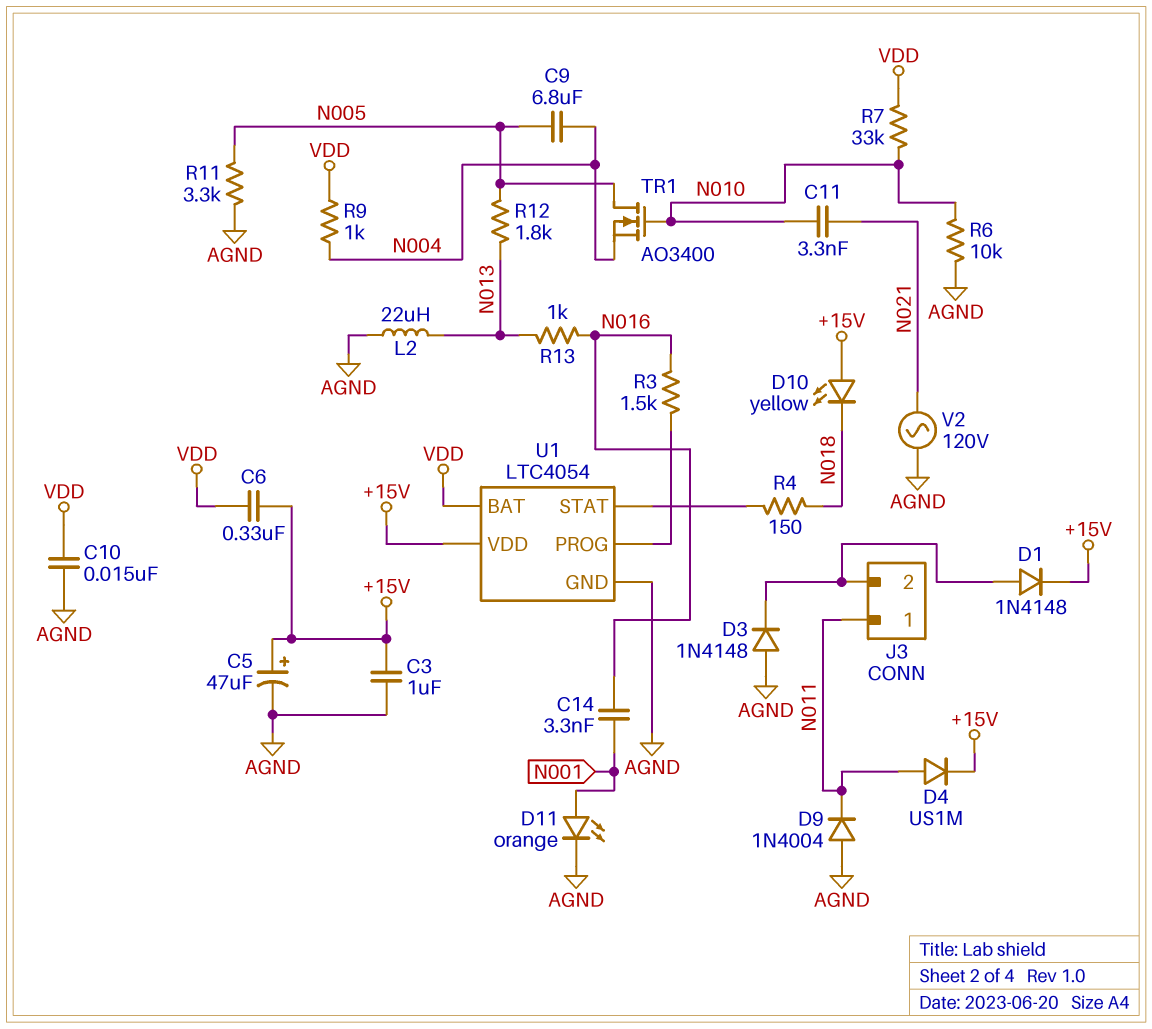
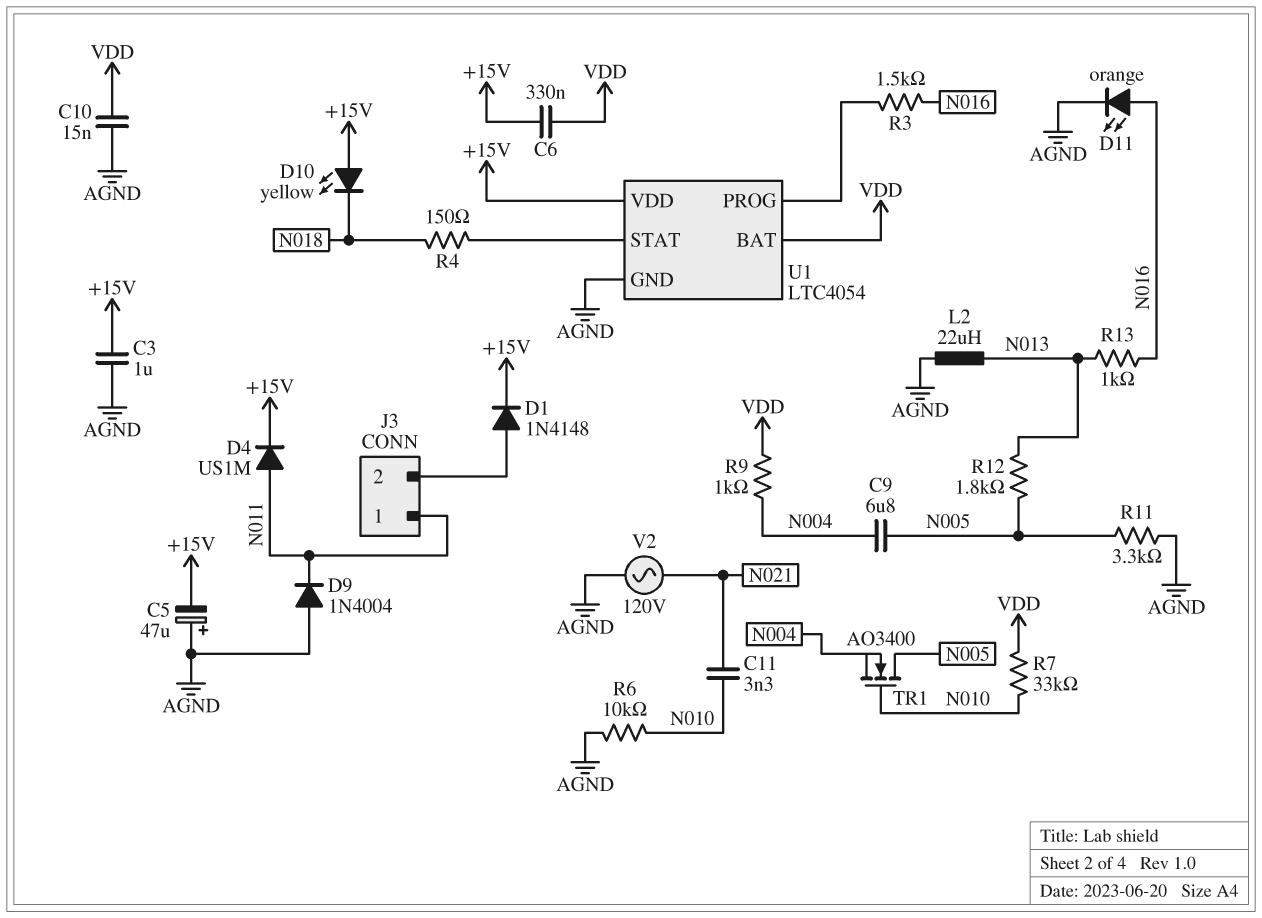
C5: 47uF (plus +15V, minus AGND) -> 47uF (plus AGND, minus +15V)
C14: 3.3nF (N001, N016) -> none
D3: diode 1N4148 (A AGND, K J3/2) -> none
D11: LED orange (A N001, K AGND) -> LED orange (A N016, K AGND)

